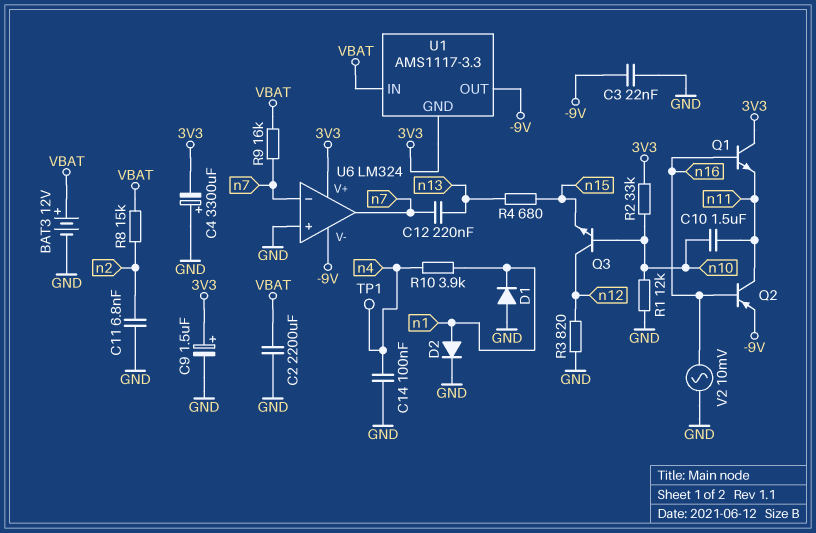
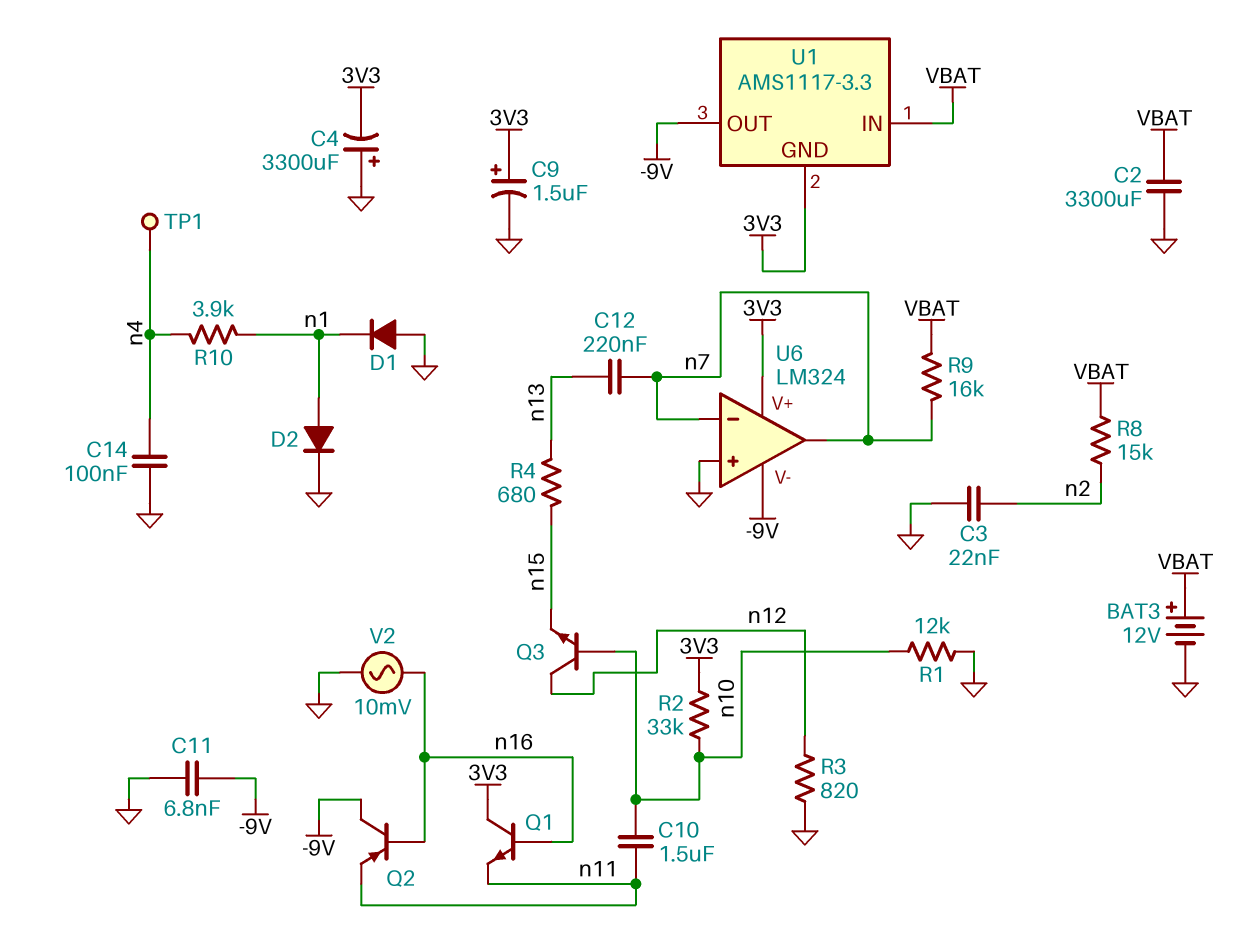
C2: 2200uF (GND, VBAT) -> 3300uF (GND, VBAT)
C3: 22nF (-9V, GND) -> 22nF (GND, n2)
C11: 6.8nF (GND, n2) -> 6.8nF (-9V, GND)
Q2: PNP (B n16, C n11, E -9V) -> PNP (B n16, C -9V, E n11)

